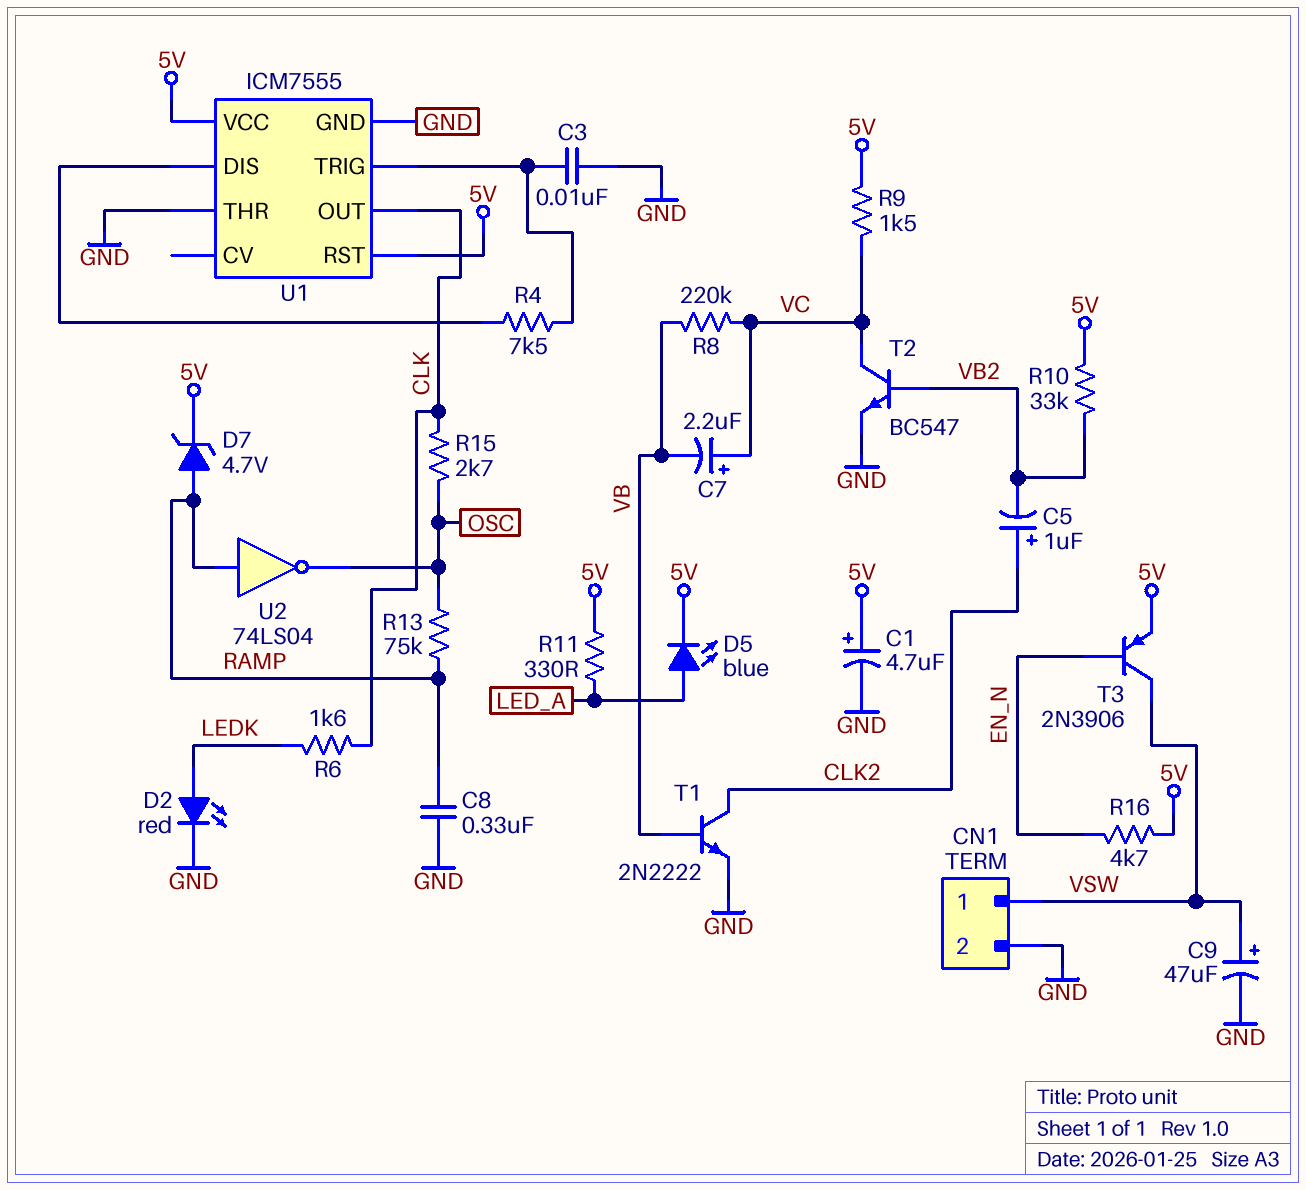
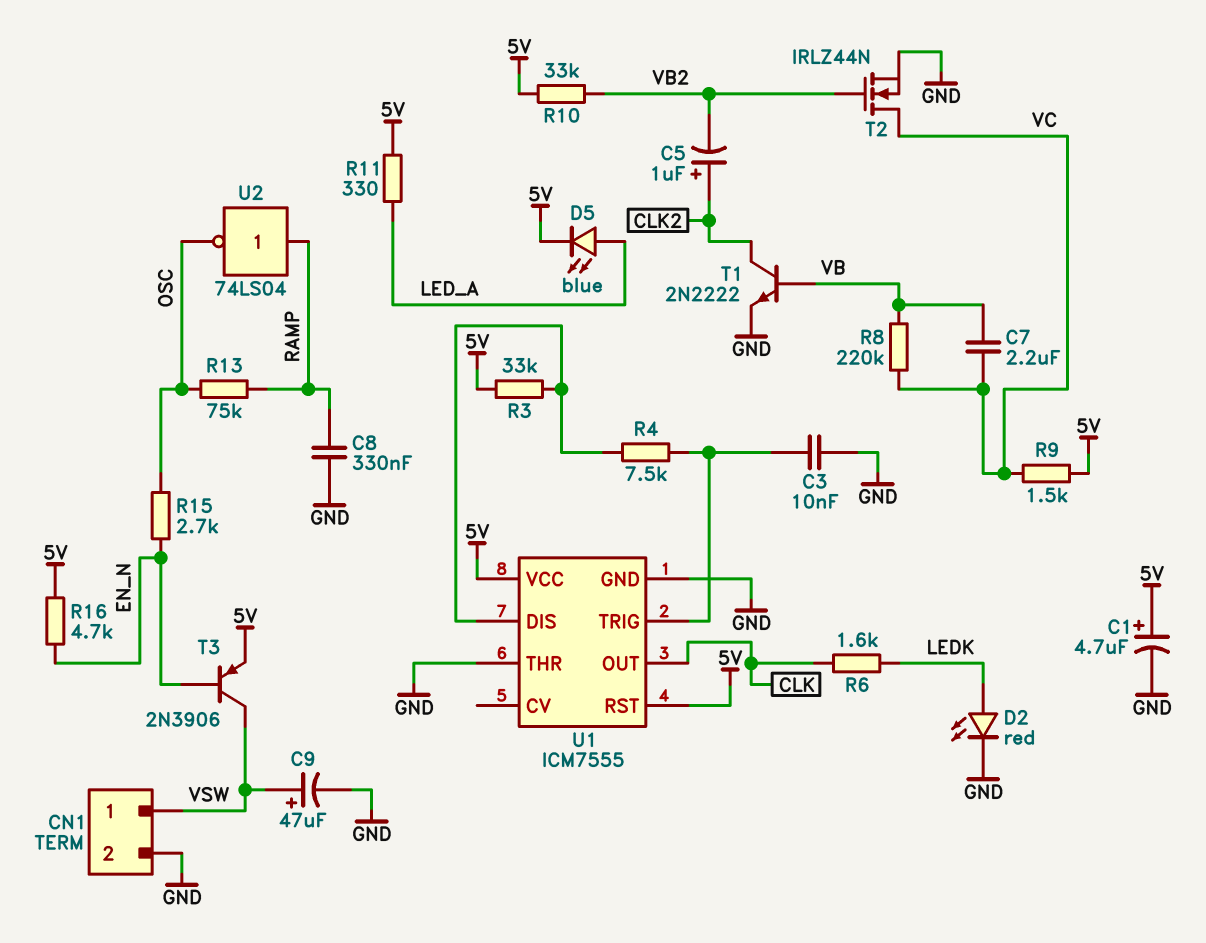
C7: 2.2uF (plus VC, minus VB) -> 2.2uF (VB, VC)
D7: zener 4.7V (A RAMP, K 5V) -> none
R3: none -> 33k (5V, U1/DIS)
R15: 2.7k (CLK, OSC) -> 2.7k (EN_N, OSC)
T2: NPN BC547 (B VB2, C VC, E GND) -> NMOS IRLZ44N (G VB2, D VC, S GND)

